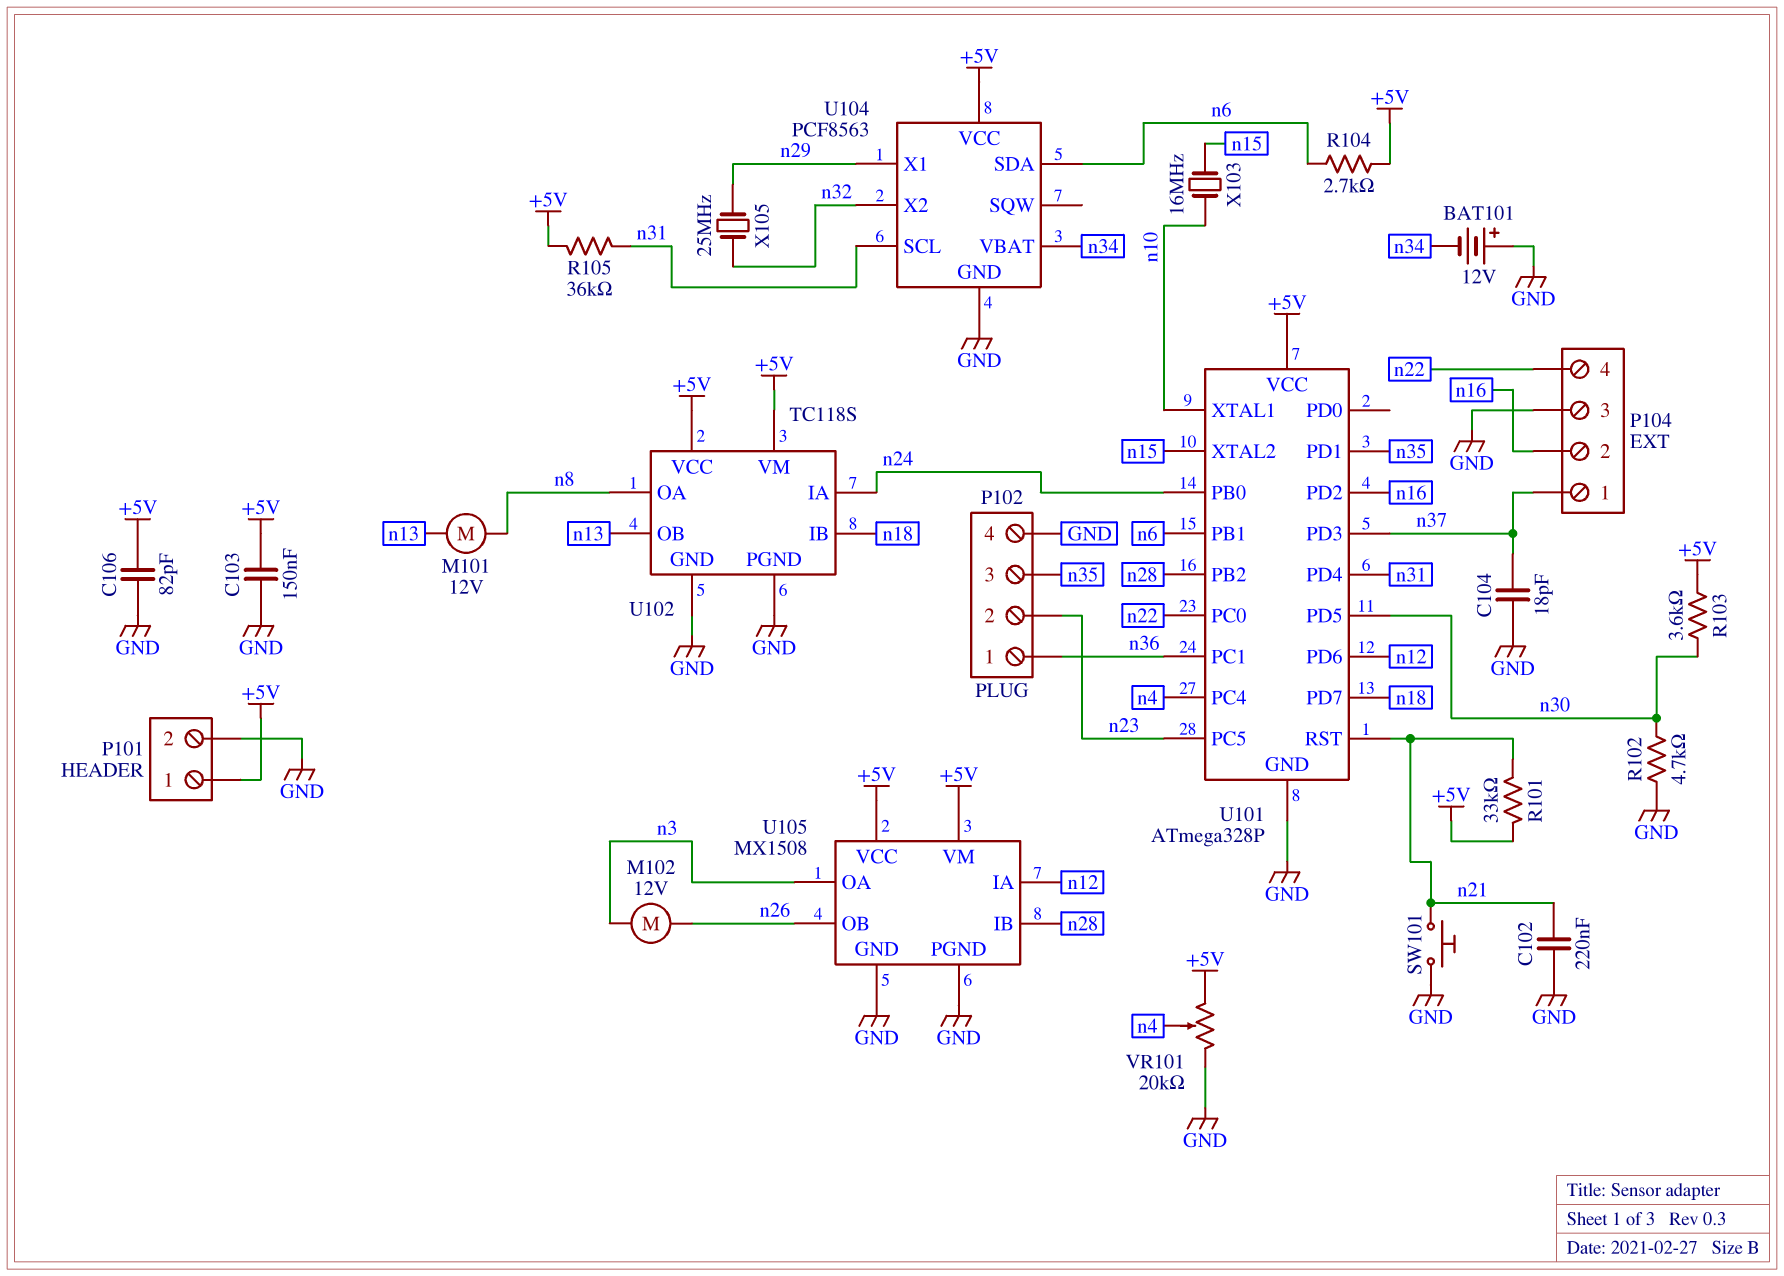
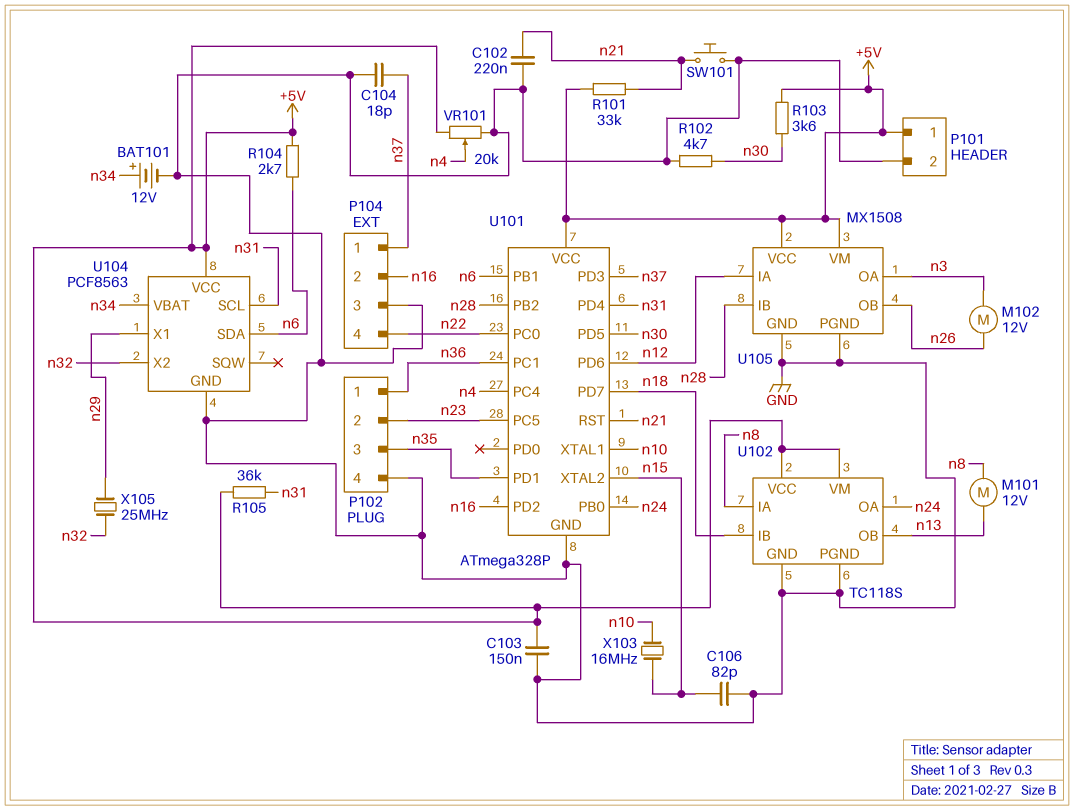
BAT101: 12V (plus GND, minus n34) -> 12V (plus n34, minus GND)
C106: 82pF (+5V, GND) -> 82pF (GND, n15)
U102 pin IA: n24 -> n8
U102 pin OA: n8 -> n24

